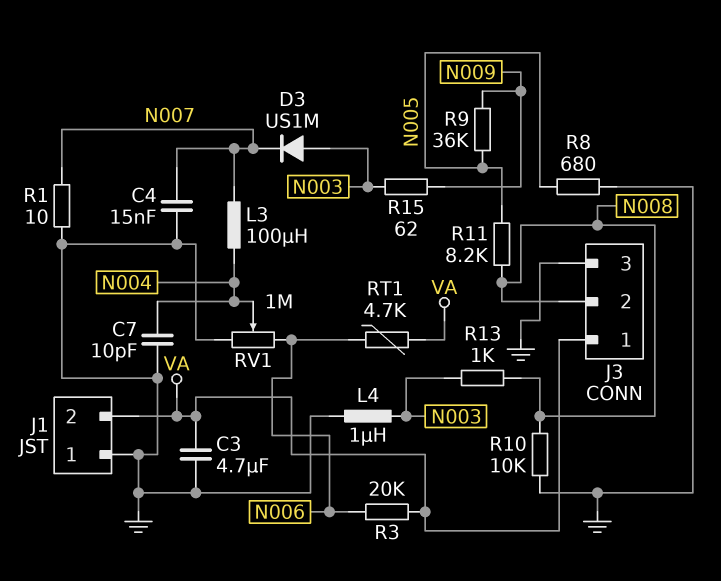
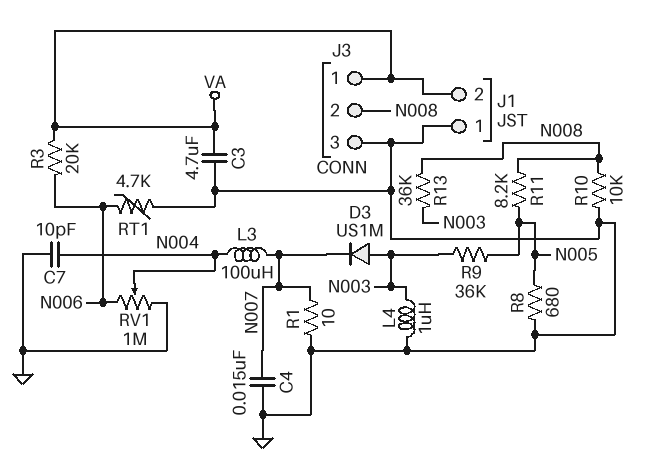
R9: 36k (N005, N009) -> 36k (N003, N005)
R13: 1k (N003, N008) -> 36k (N003, N008)
R15: 62 (N003, N009) -> none
RT1: 4.7k (N006, VA) -> 4.7k (GND, N006)

